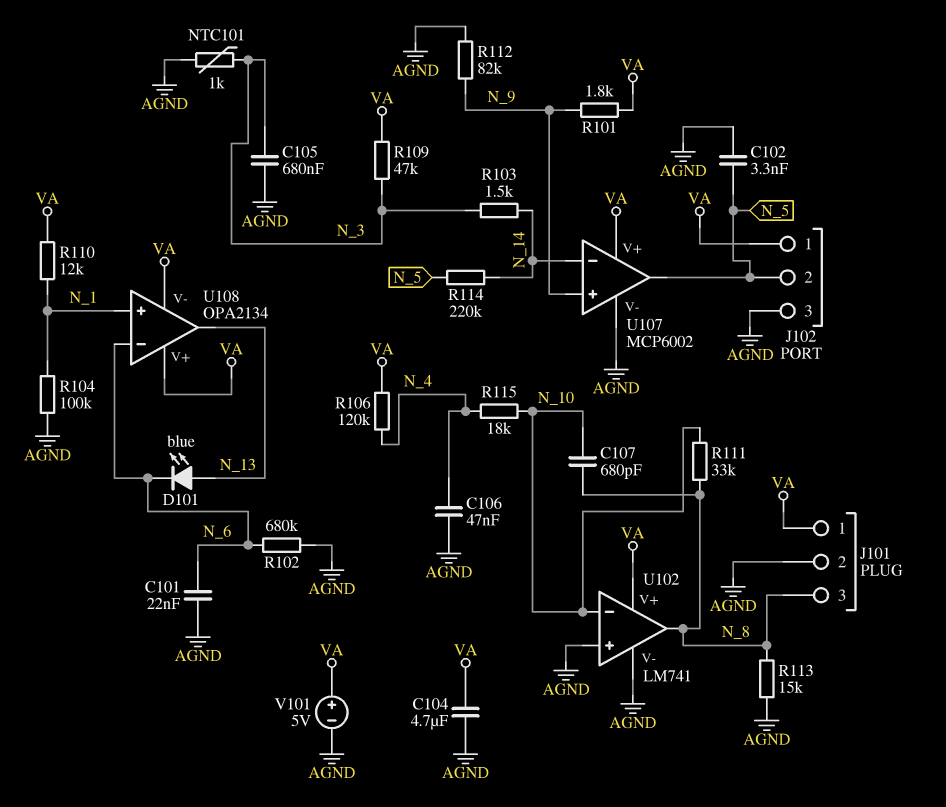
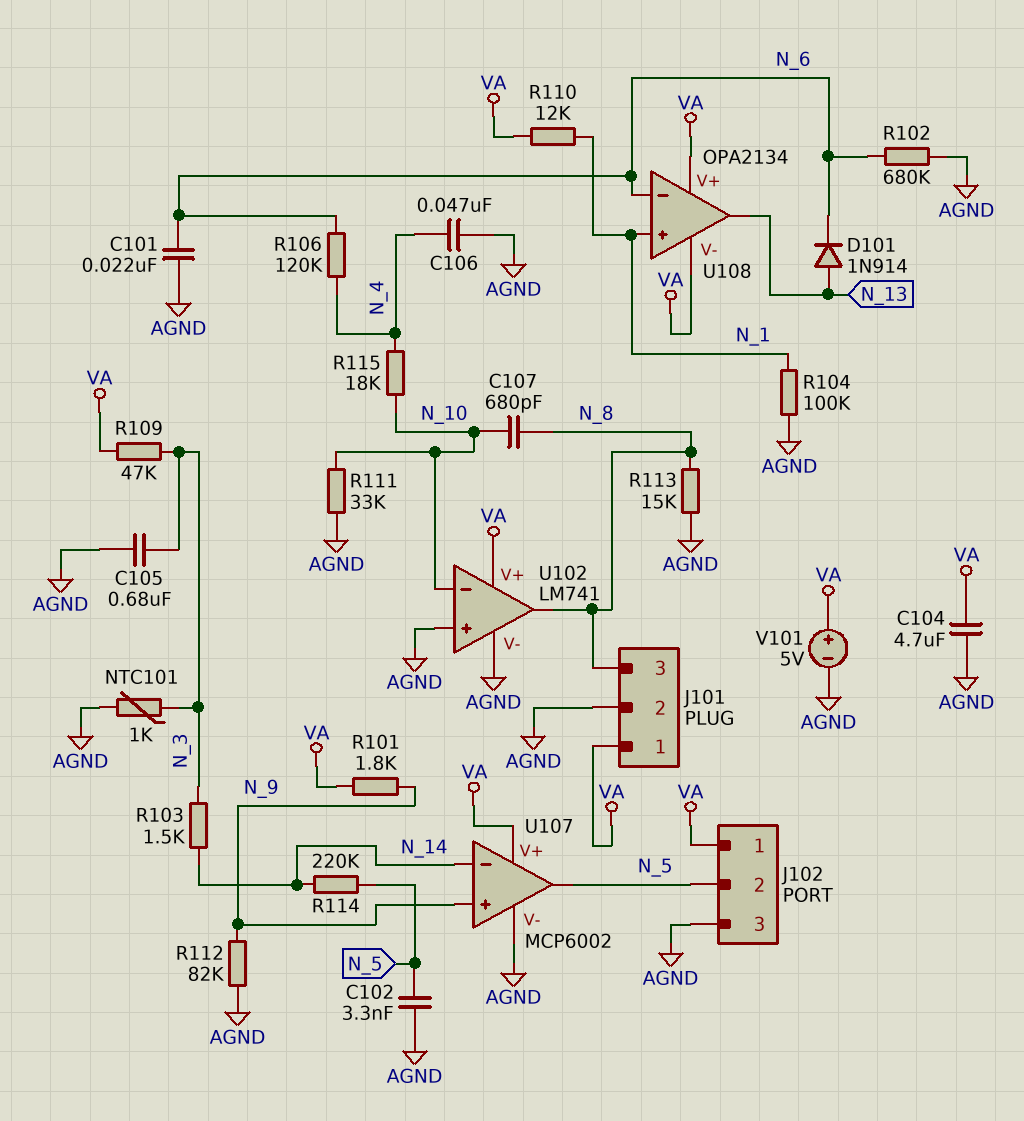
D101: LED blue (A N_13, K N_6) -> diode 1N914 (A N_13, K N_6)
R106: 120k (N_4, VA) -> 120k (N_4, N_6)
R111: 33k (N_8, N_10) -> 33k (AGND, N_10)

